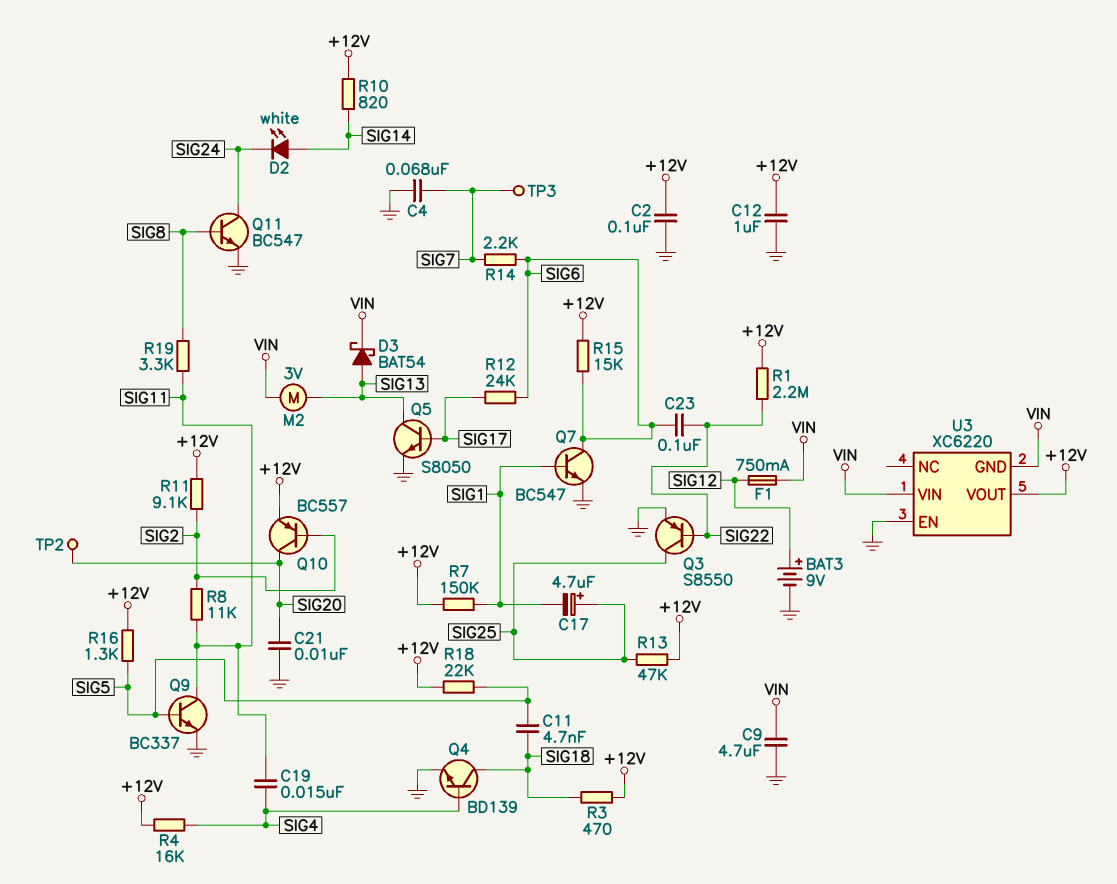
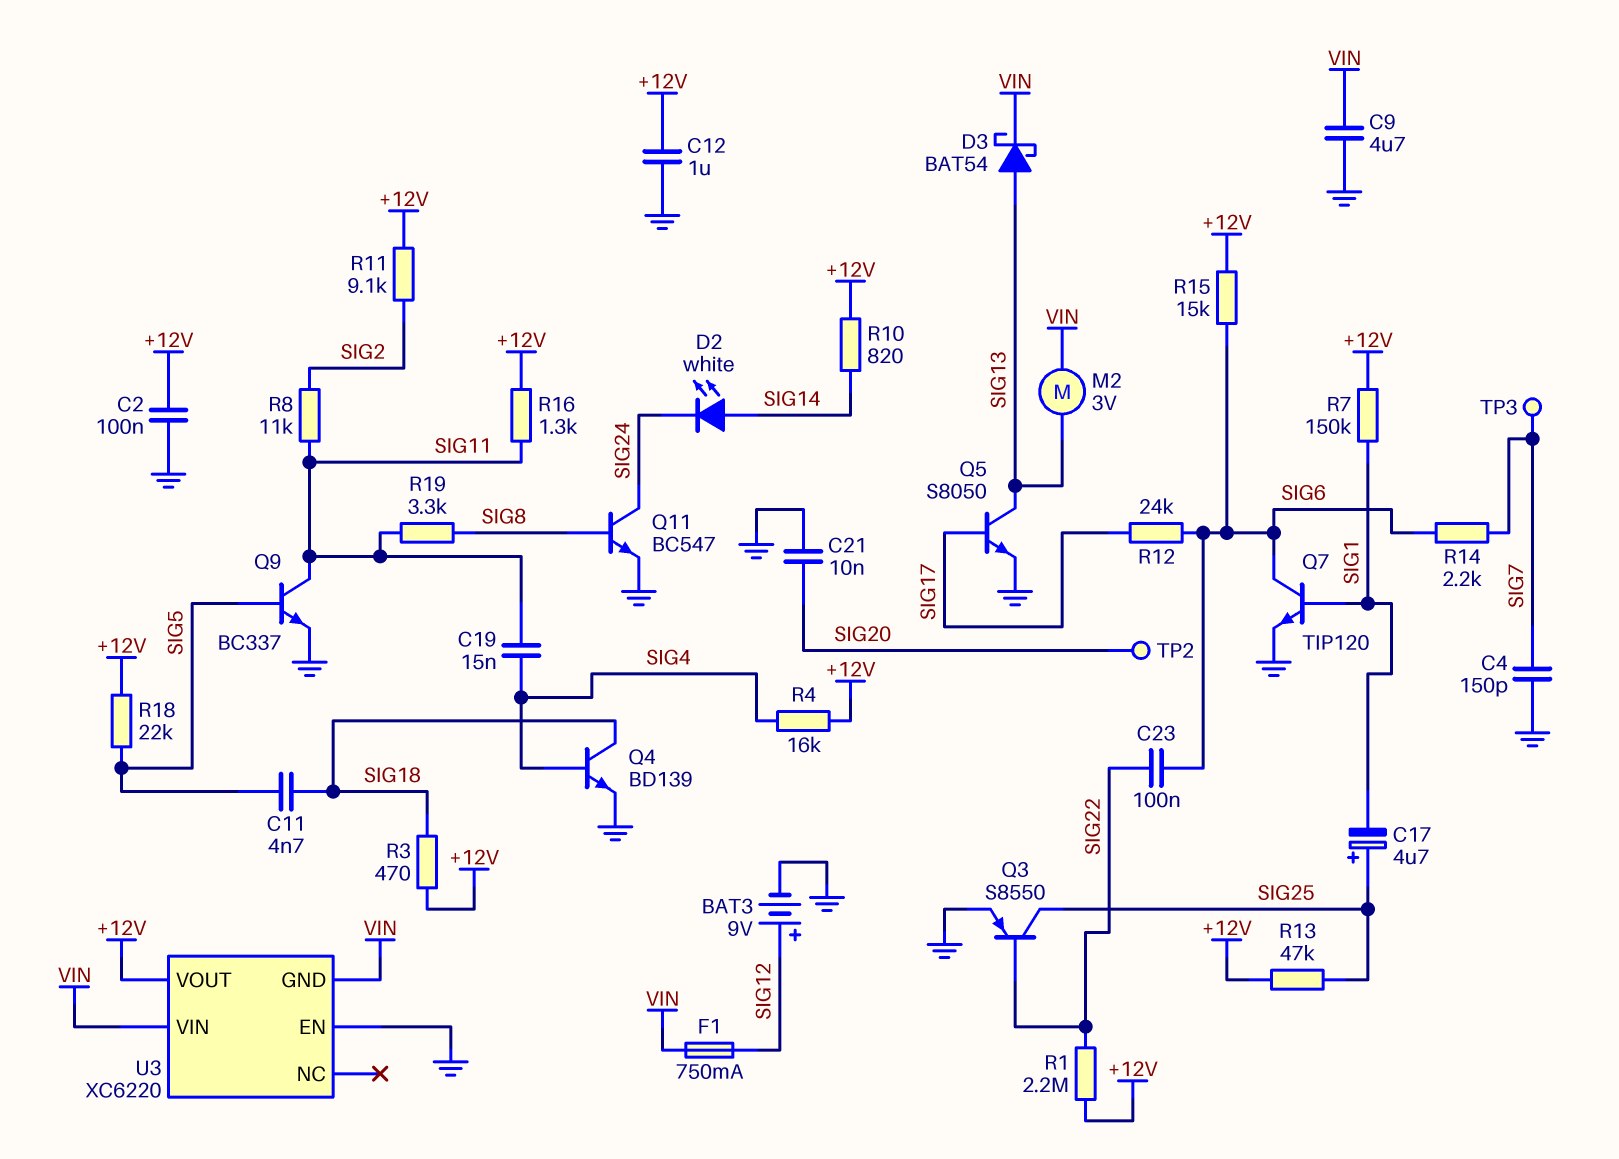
C4: 68nF (GND, SIG7) -> 150pF (GND, SIG7)
Q7: NPN BC547 (B SIG1, C SIG6, E GND) -> NPN TIP120 (B SIG1, C SIG6, E GND)
Q10: PNP BC557 (B SIG2, C SIG20, E +12V) -> none
R16: 1.3k (+12V, SIG5) -> 1.3k (+12V, SIG11)

